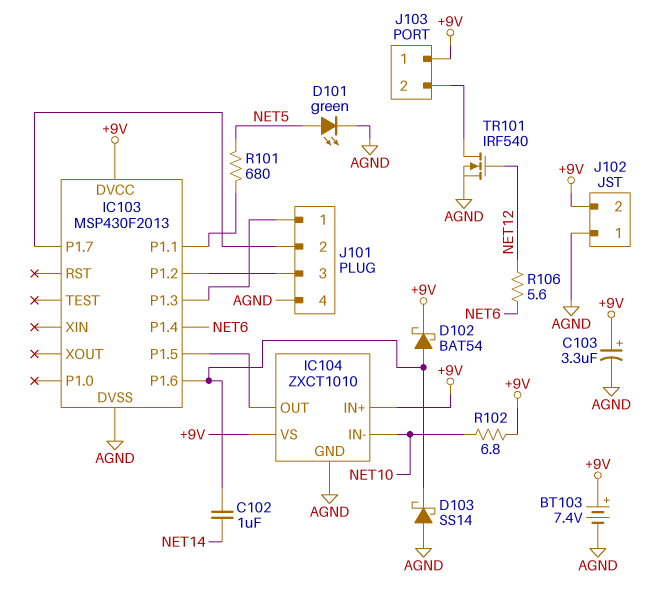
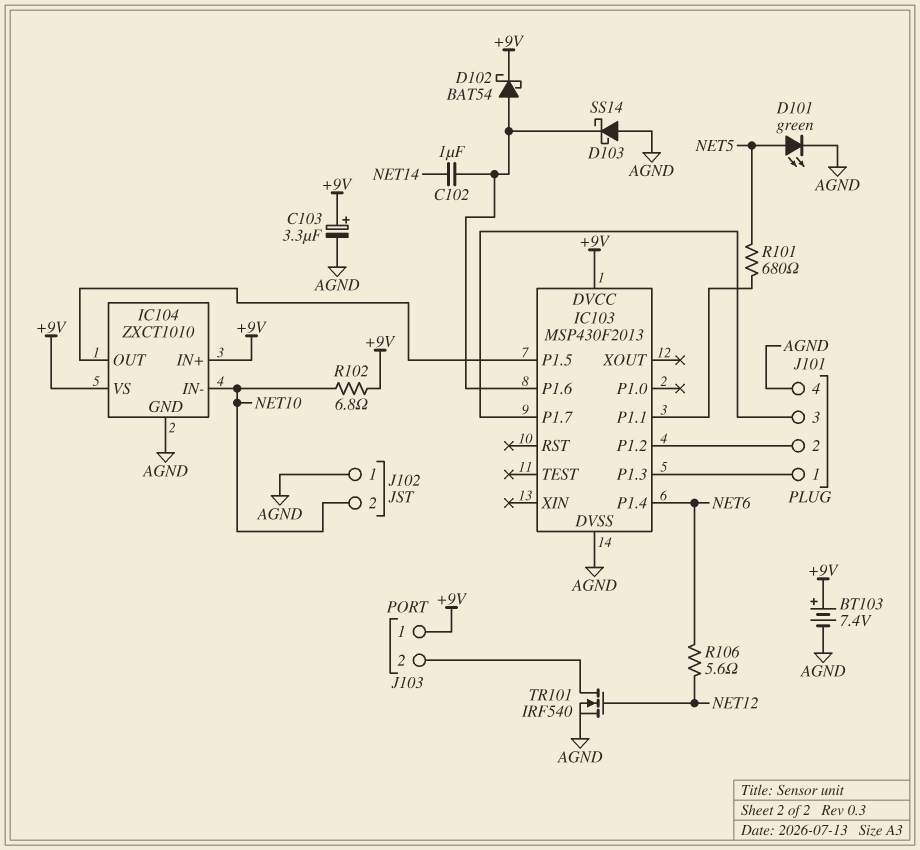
J101 pin 2: IC103/P1.7 -> IC103/P1.2
J101 pin 3: IC103/P1.2 -> IC103/P1.7
J102 pin 2: +9V -> NET10

